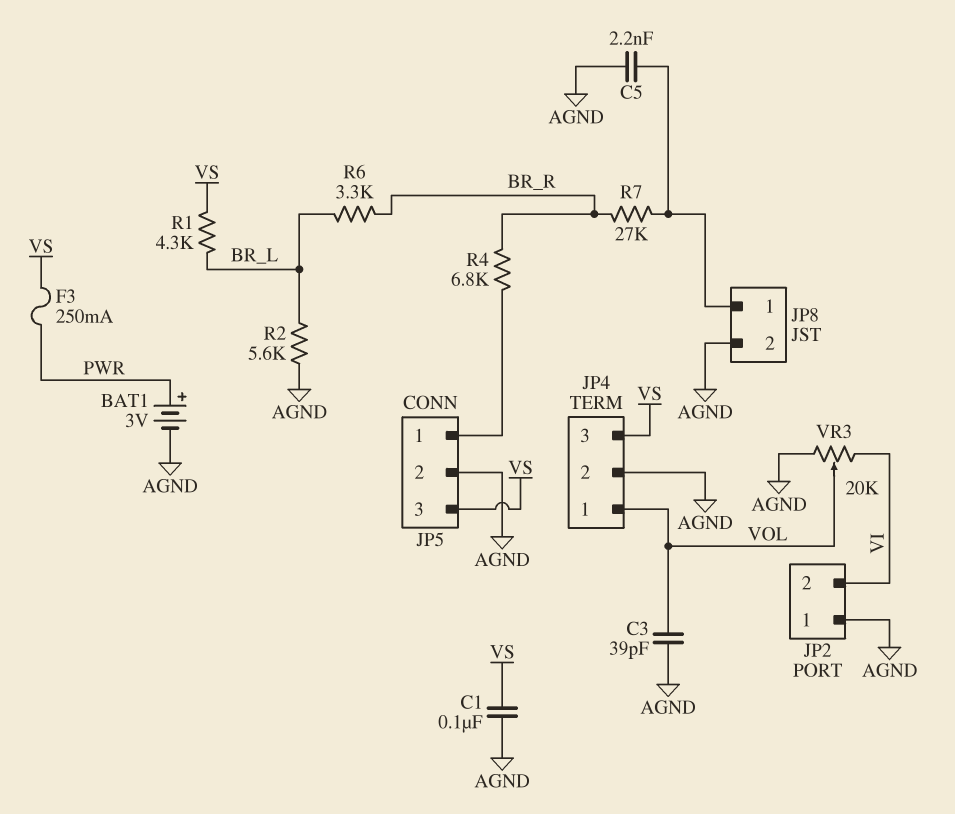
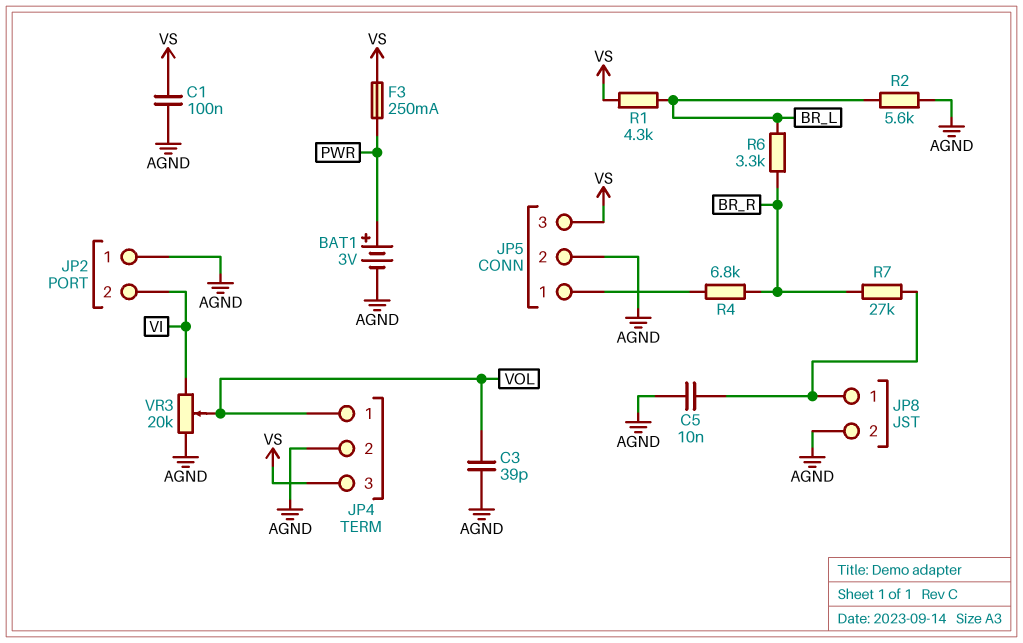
C5: 2.2nF (AGND, JP8/1) -> 10nF (AGND, JP8/1)

